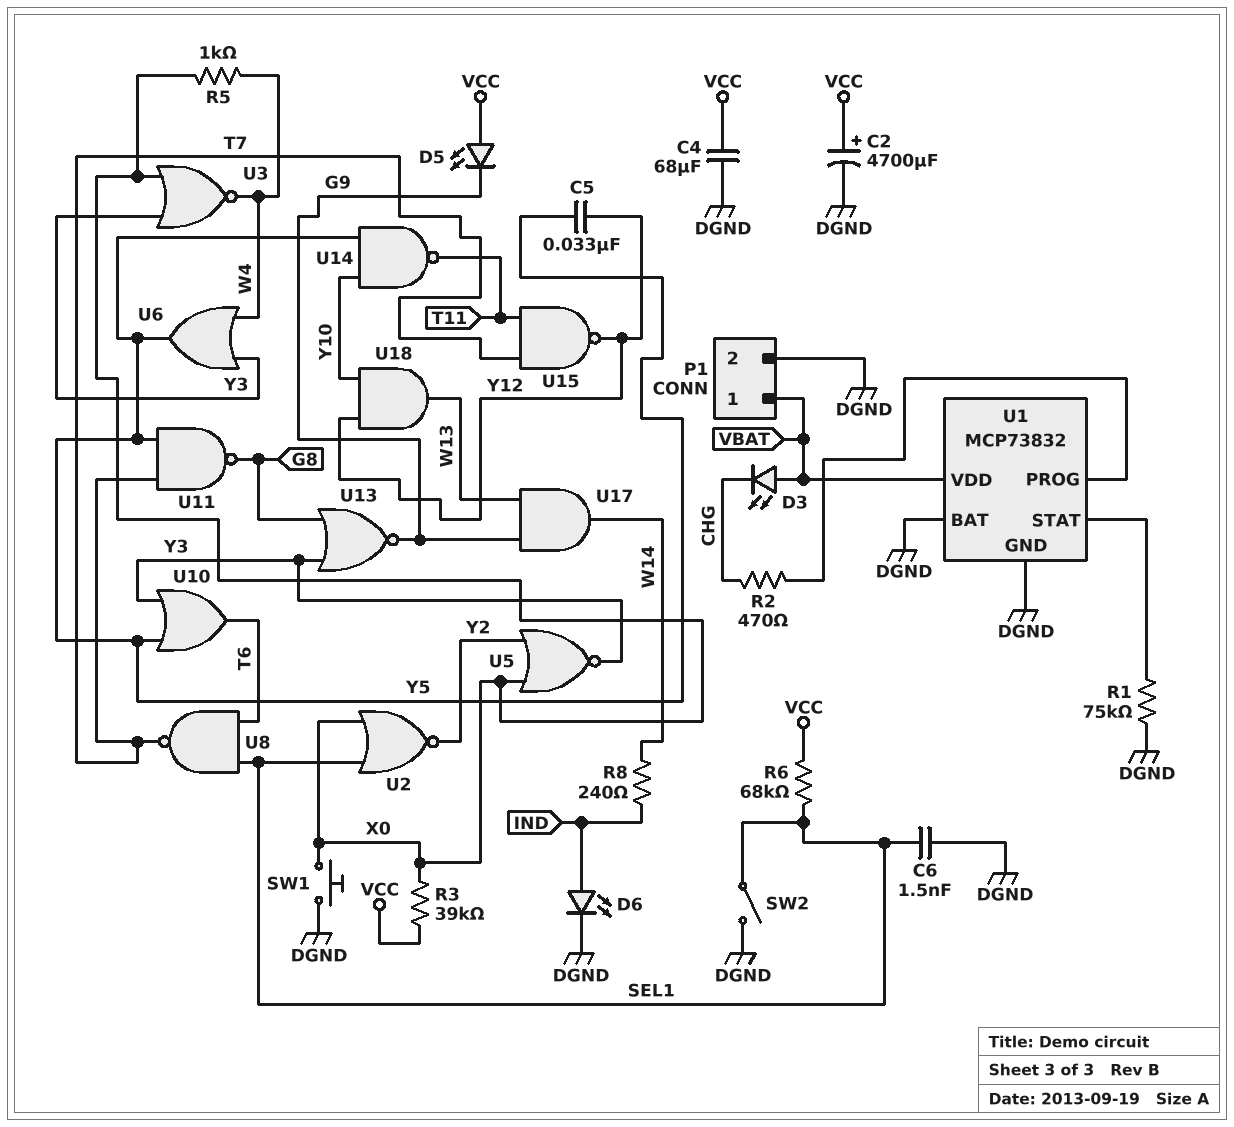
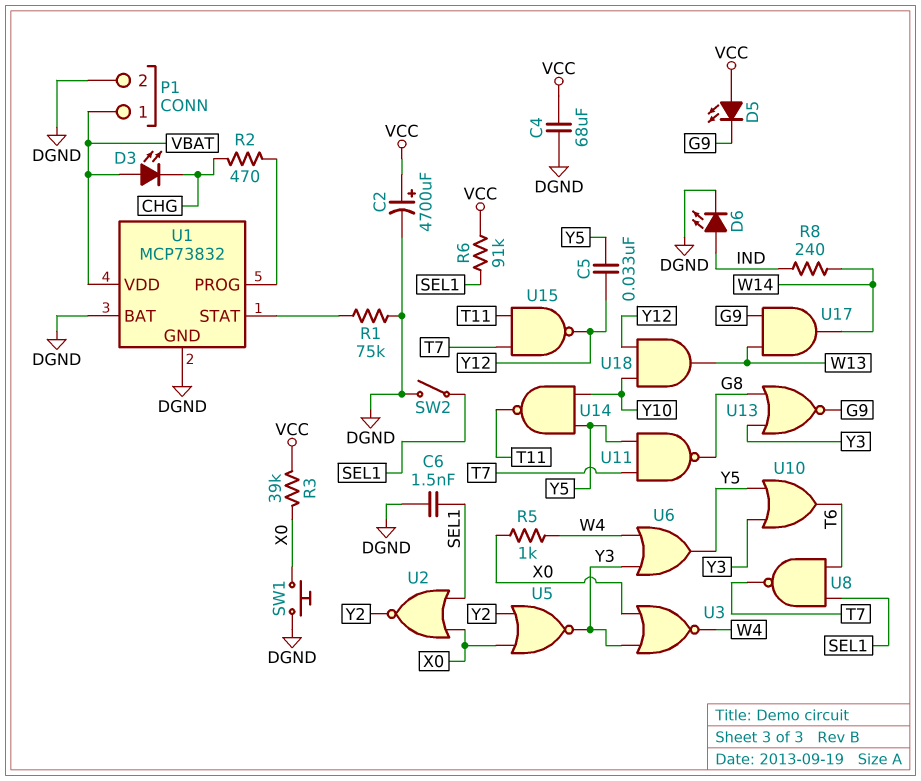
R6: 68k (SEL1, VCC) -> 91k (SEL1, VCC)

